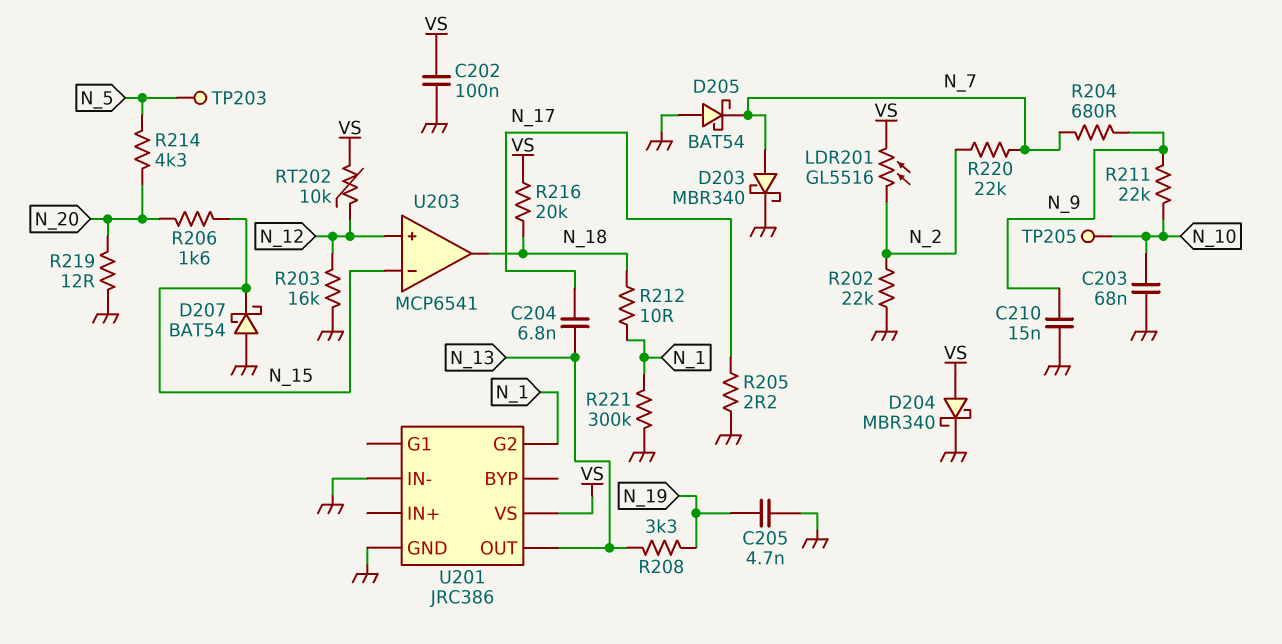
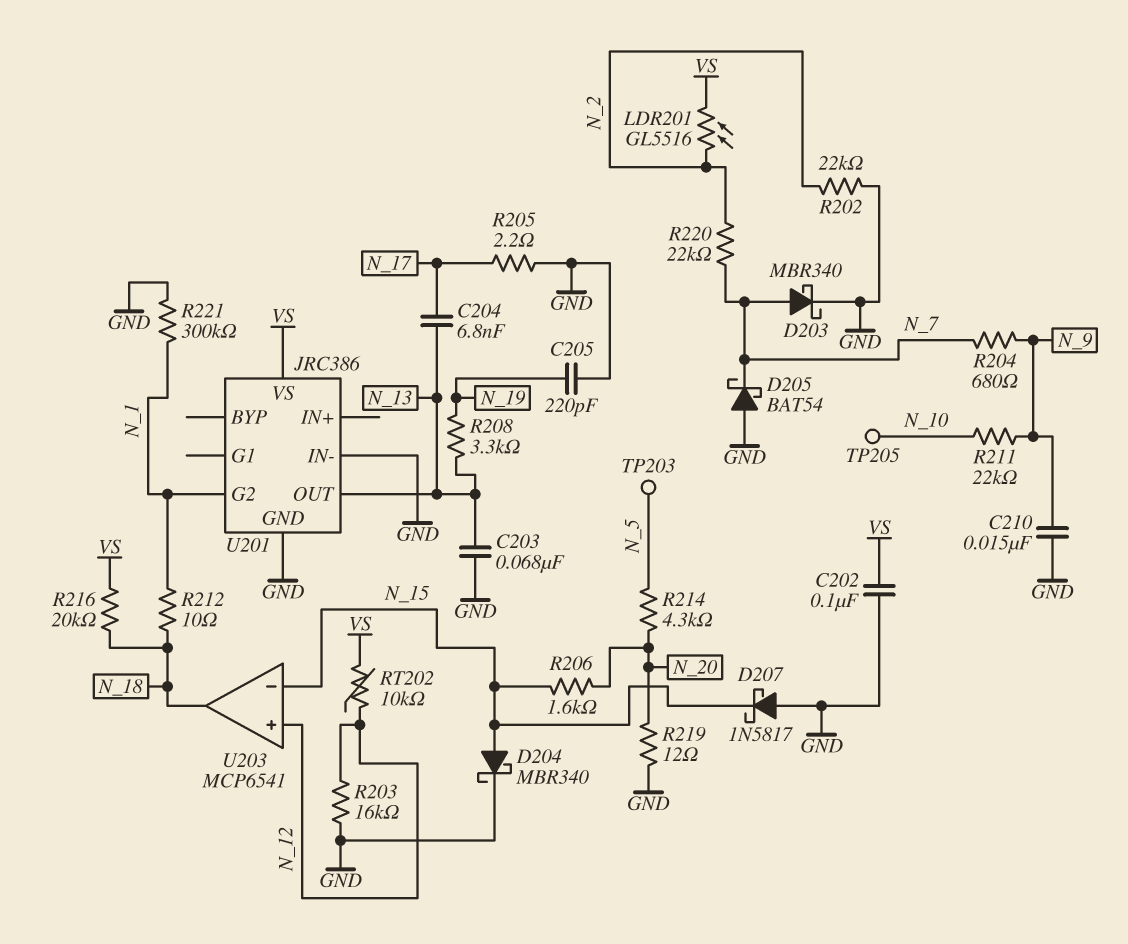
C203: 68nF (GND, N_10) -> 68nF (GND, N_13)
C205: 4.7nF (GND, N_19) -> 220pF (GND, N_19)
D204: schottky MBR340 (A VS, K GND) -> schottky MBR340 (A N_15, K GND)
D207: schottky BAT54 (A GND, K N_15) -> schottky 1N5817 (A GND, K N_15)

